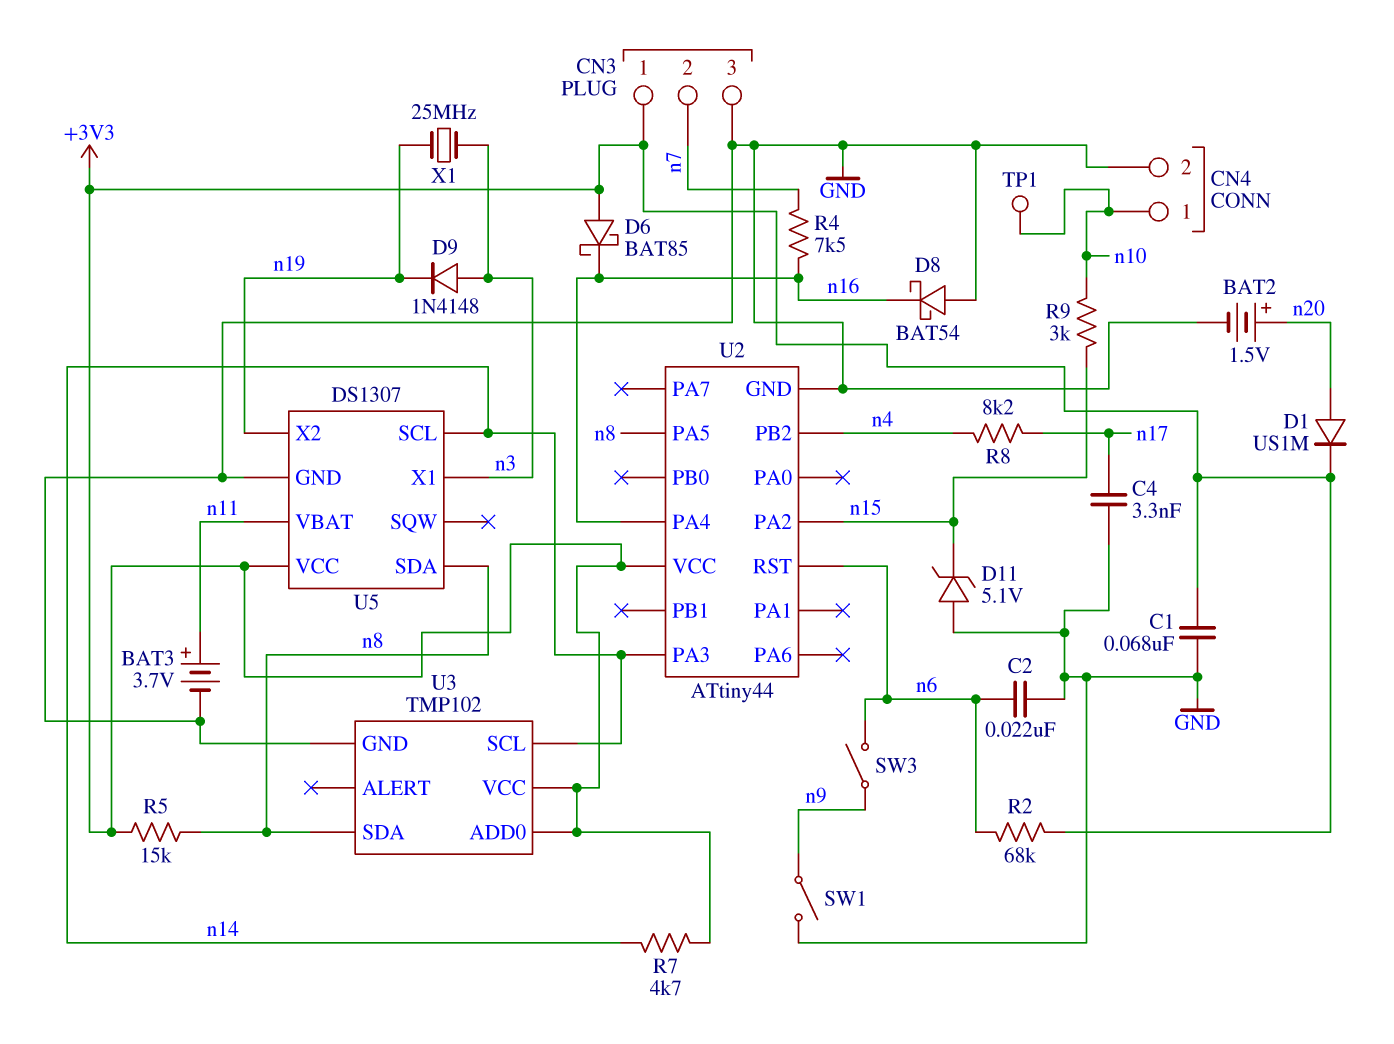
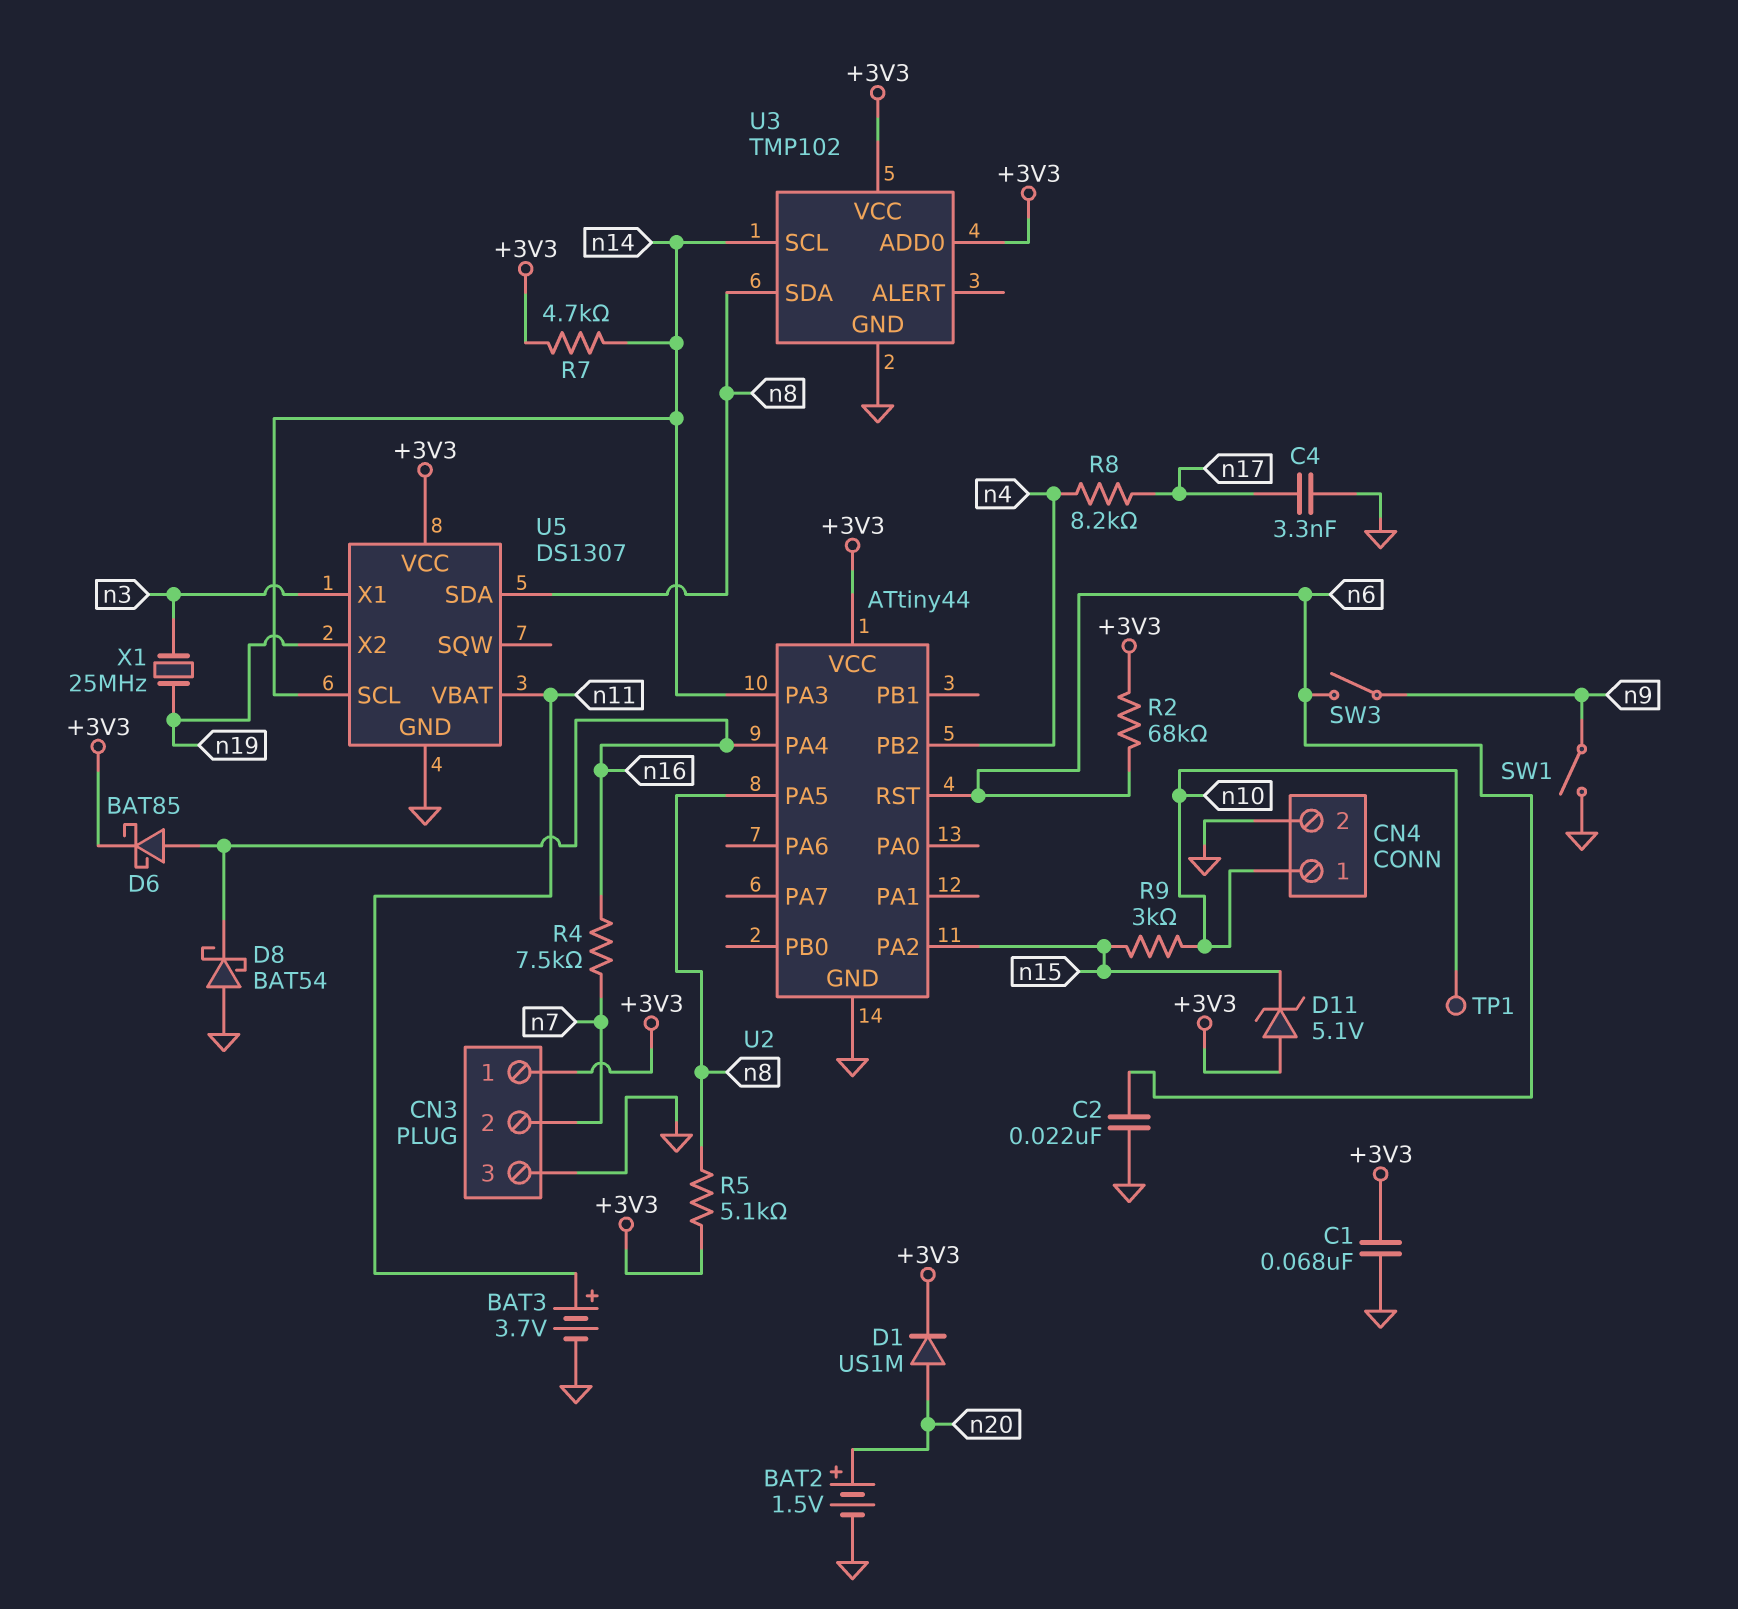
D6: schottky BAT85 (A +3V3, K n16) -> schottky BAT85 (A n16, K +3V3)
D9: diode 1N4148 (A n3, K n19) -> none
D11: zener 5.1V (A GND, K n15) -> zener 5.1V (A +3V3, K n15)
R5: 15k (+3V3, n8) -> 5.1k (+3V3, n8)

